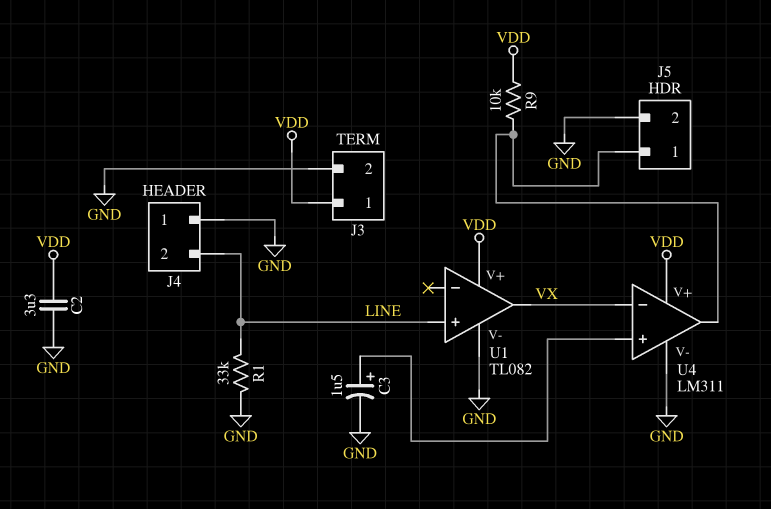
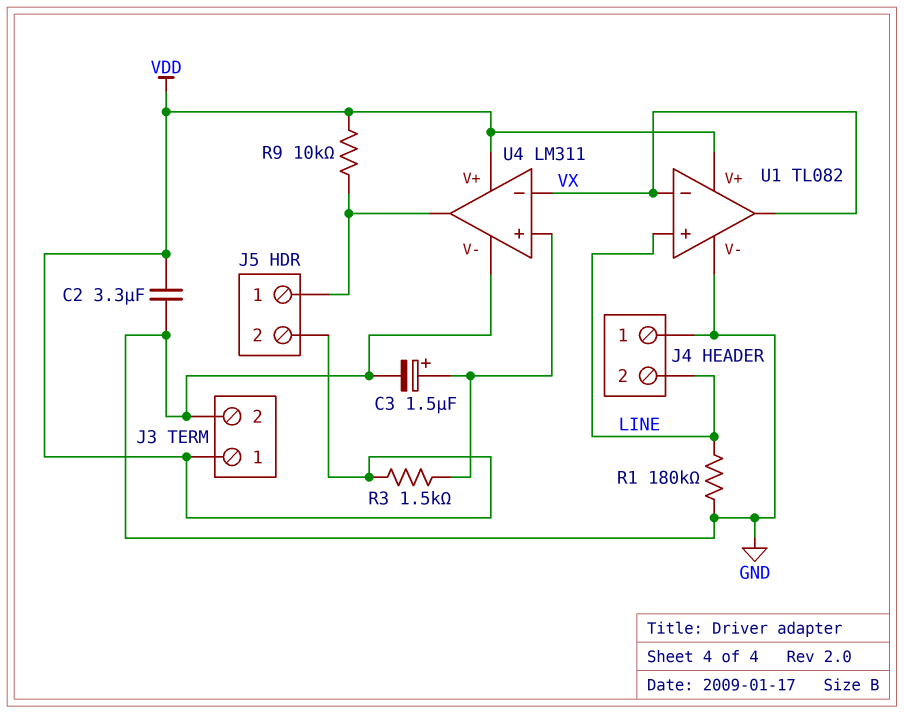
J5 pin 2: GND -> VDD
R1: 33k (GND, LINE) -> 180k (GND, LINE)
R3: none -> 1.5k (U4/in+, VDD)
U1 pin in-: none -> VX

